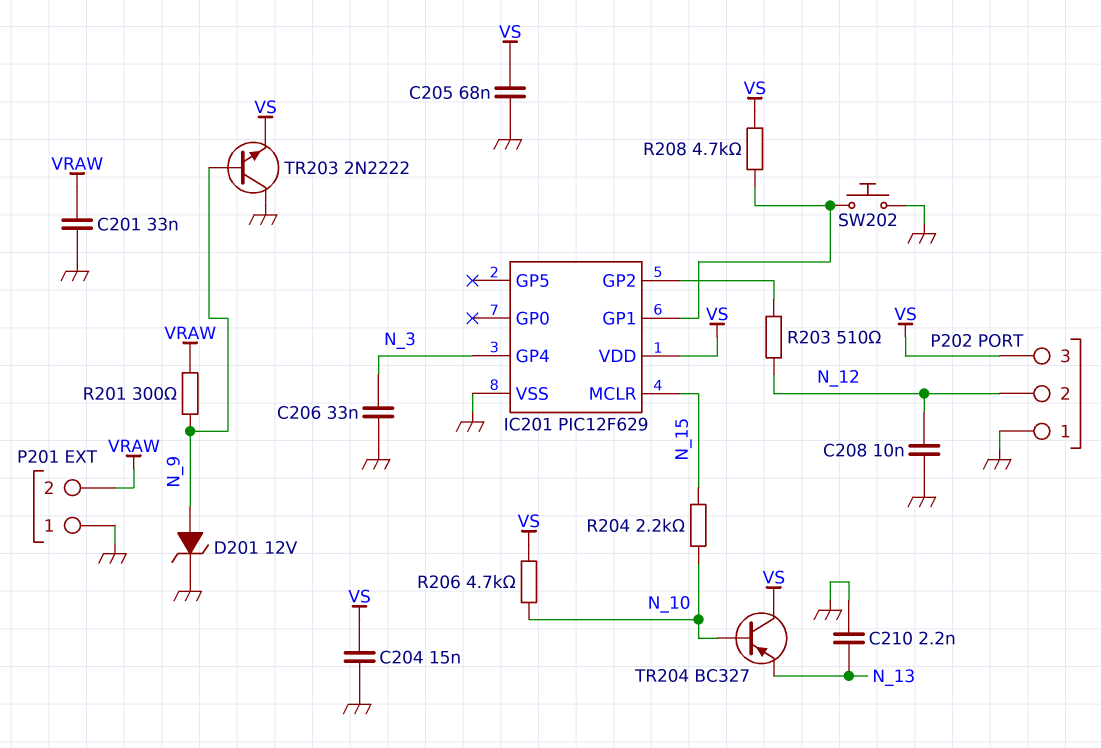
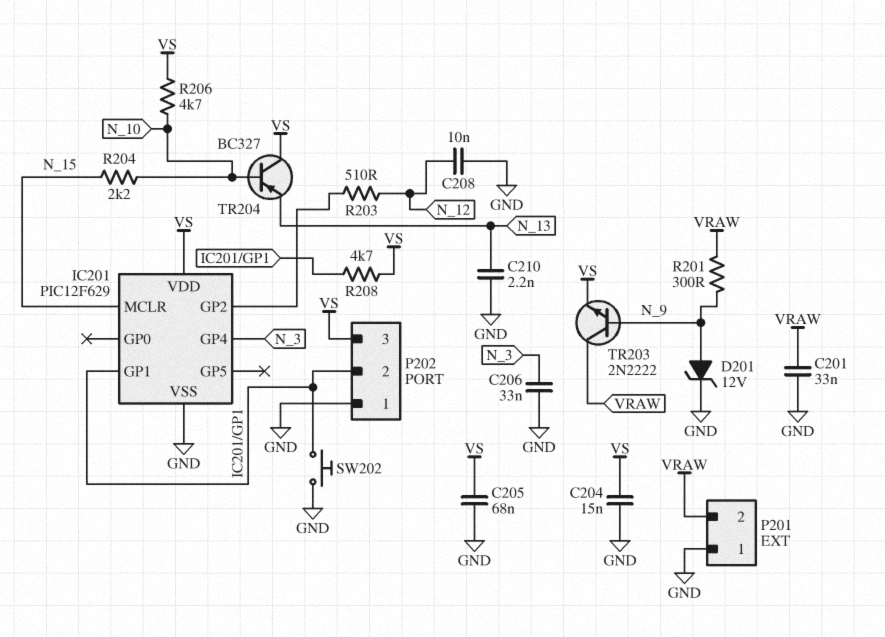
P202 pin 2: N_12 -> IC201/GP1
TR203: NPN 2N2222 (B N_9, C GND, E VS) -> NPN 2N2222 (B N_9, C VRAW, E VS)

